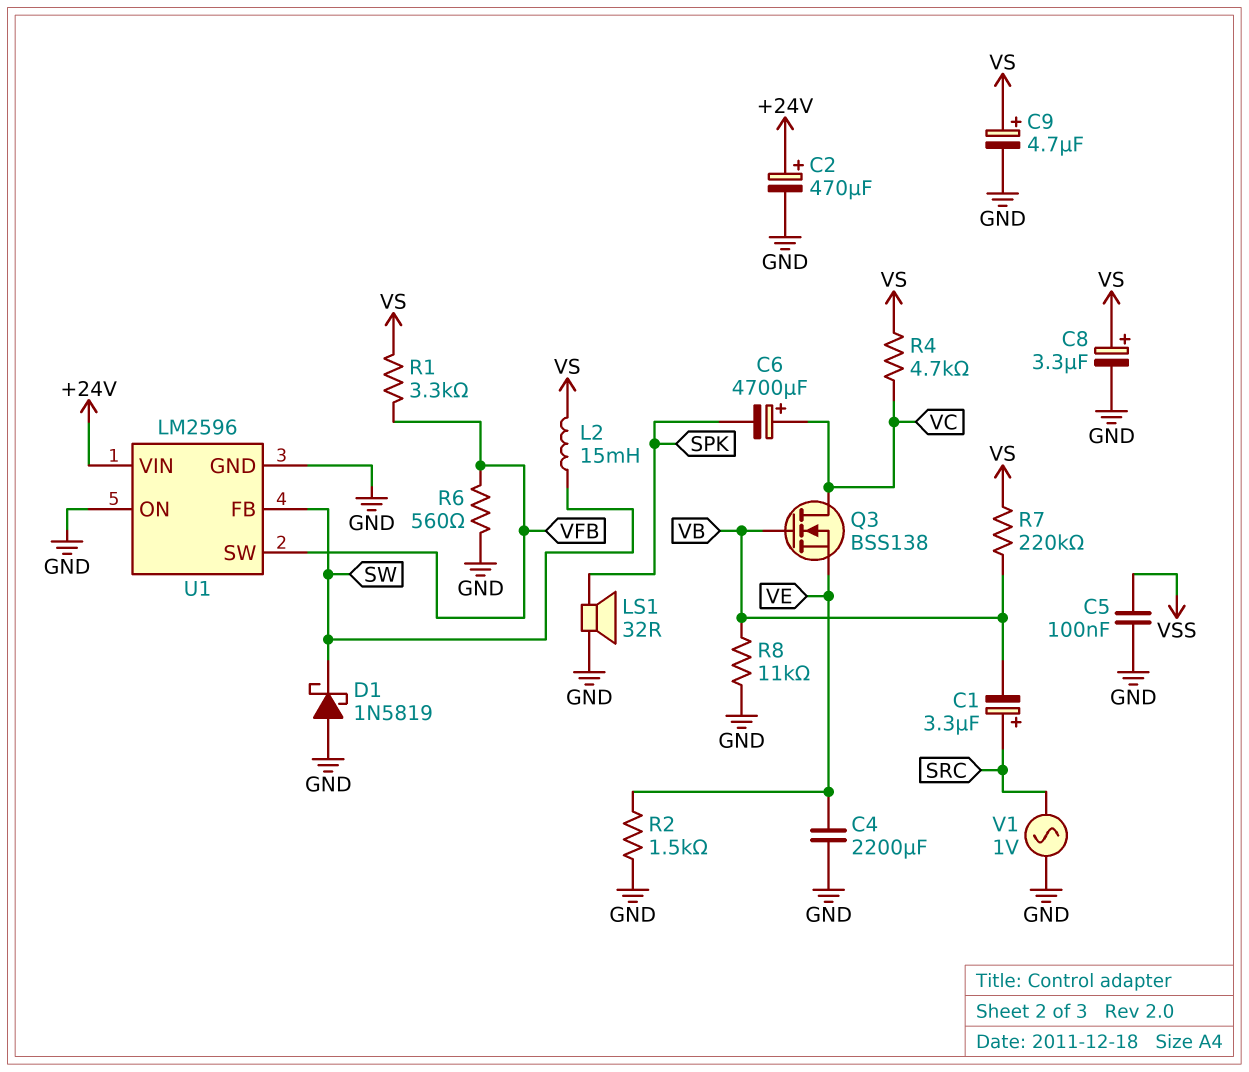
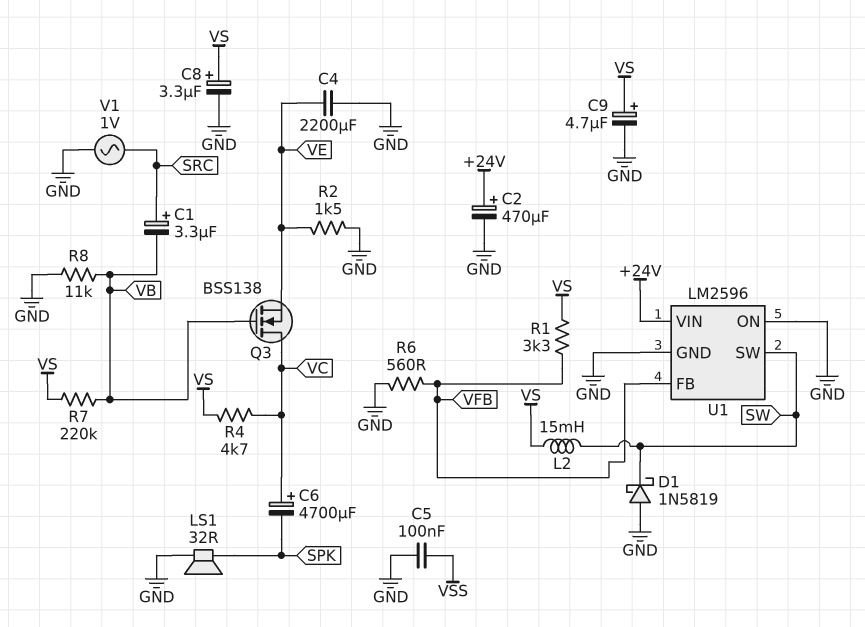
U1 pin FB: SW -> VFB
U1 pin SW: VFB -> SW

